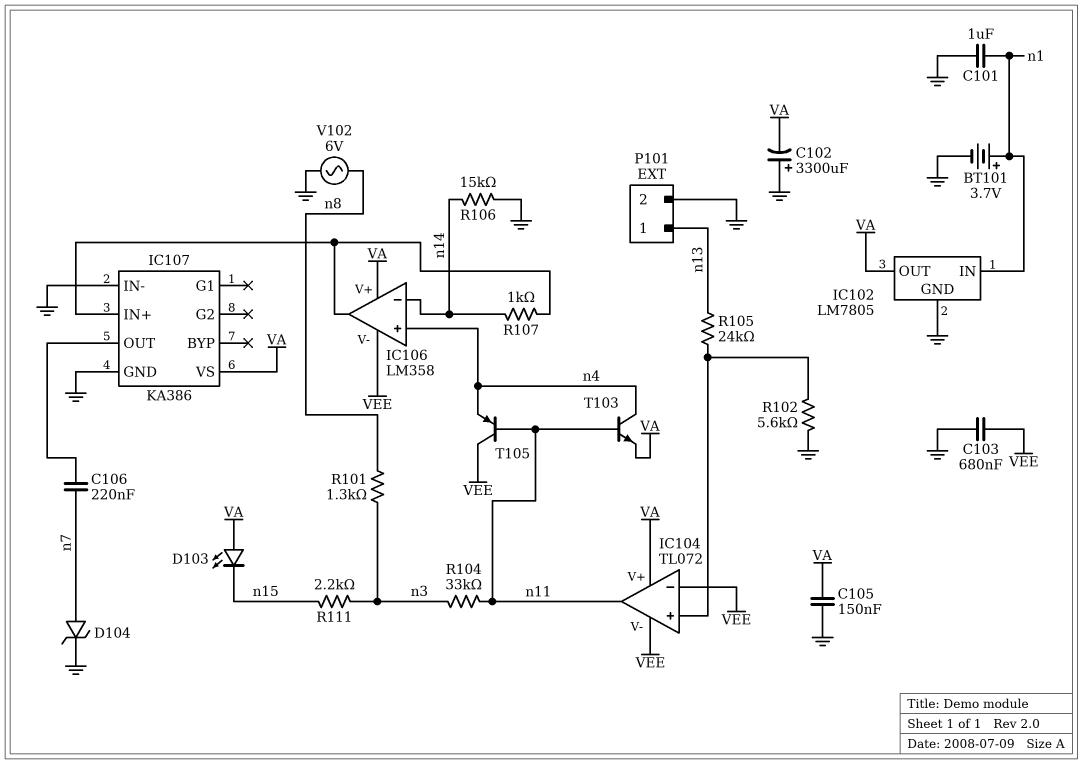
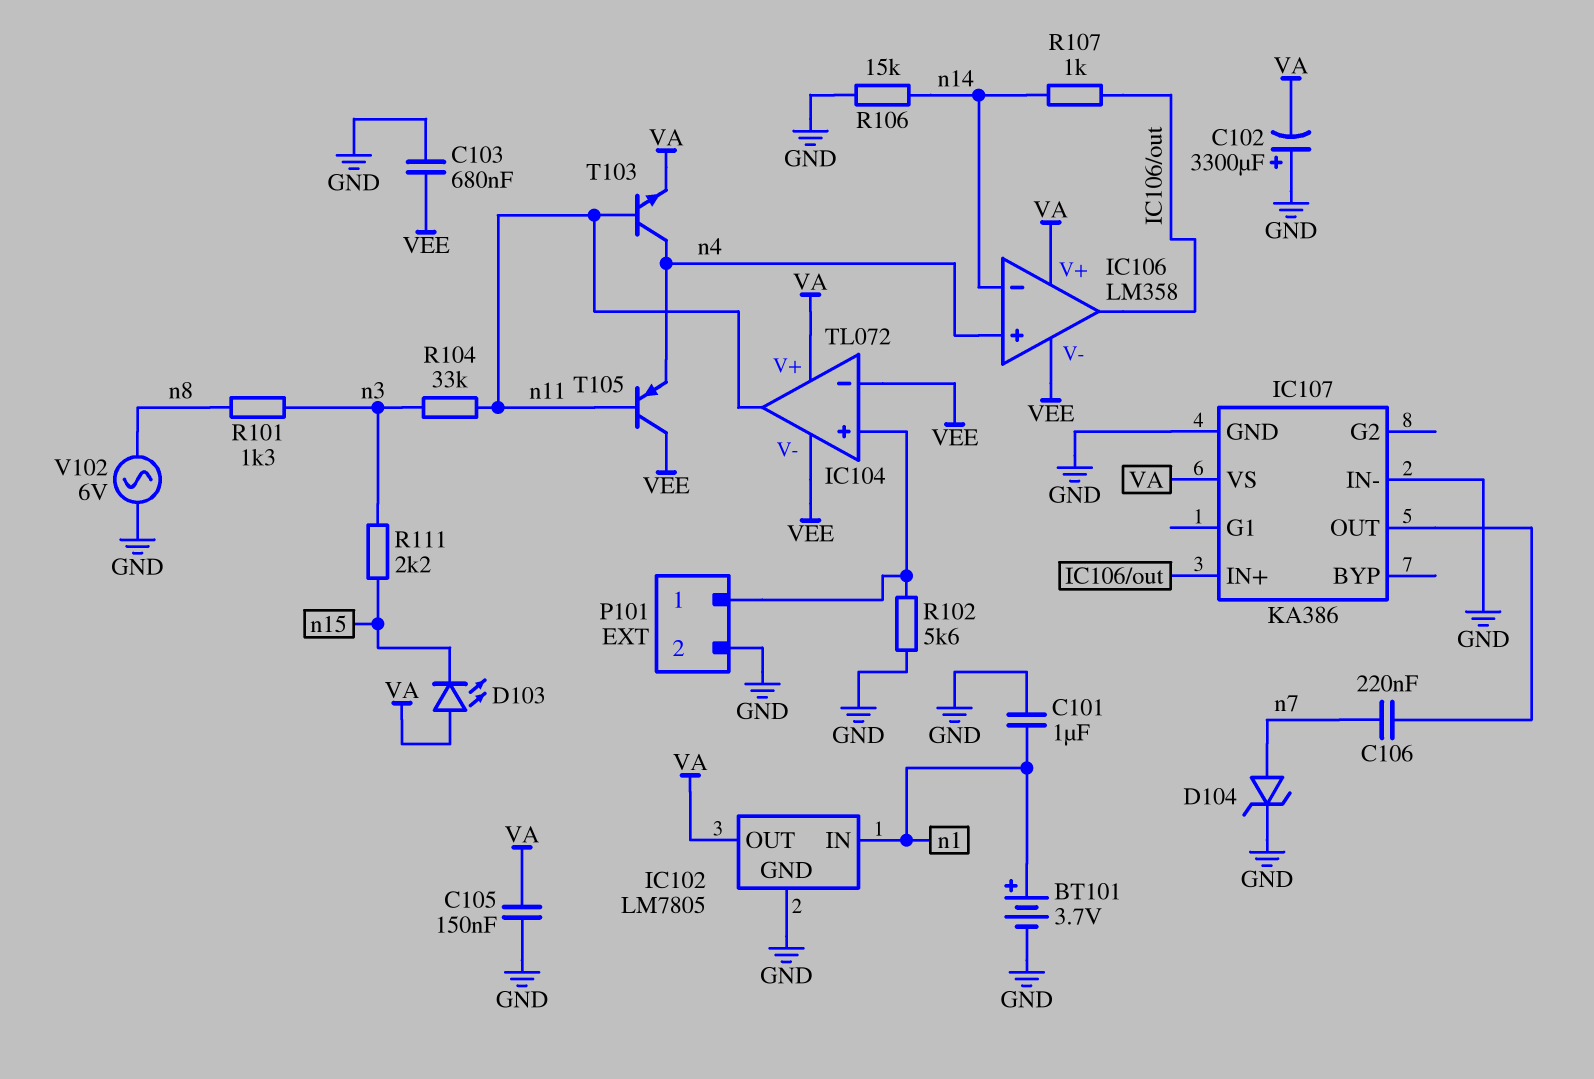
P101 pin 1: n13 -> IC104/in+
R105: 24k (IC104/in+, n13) -> none

